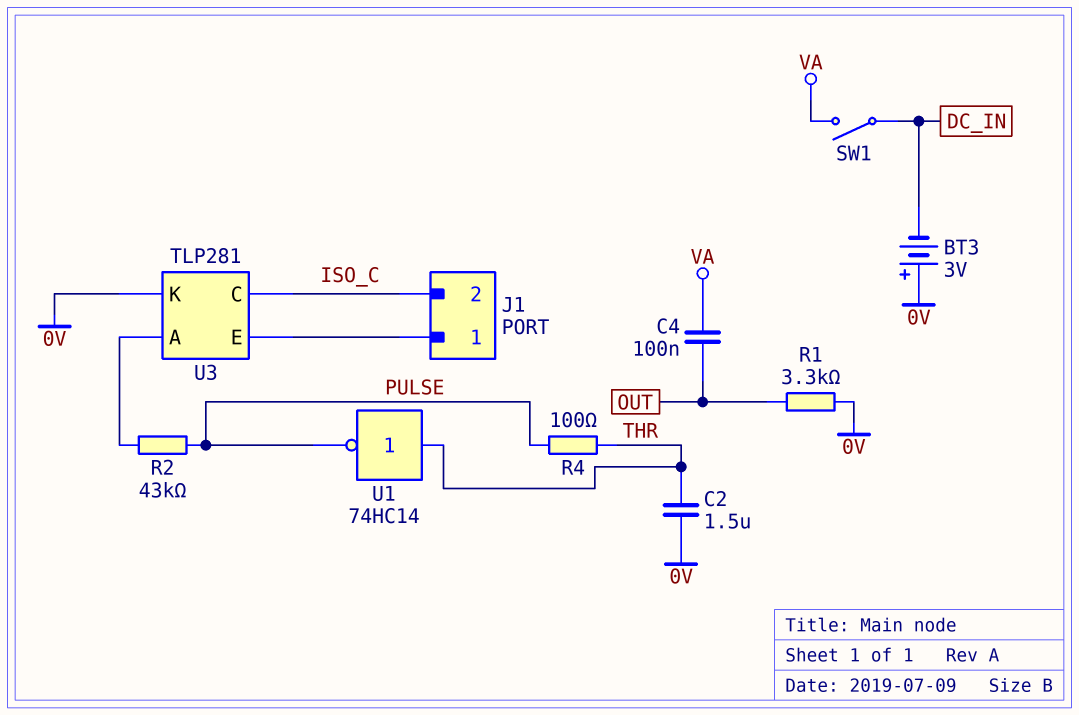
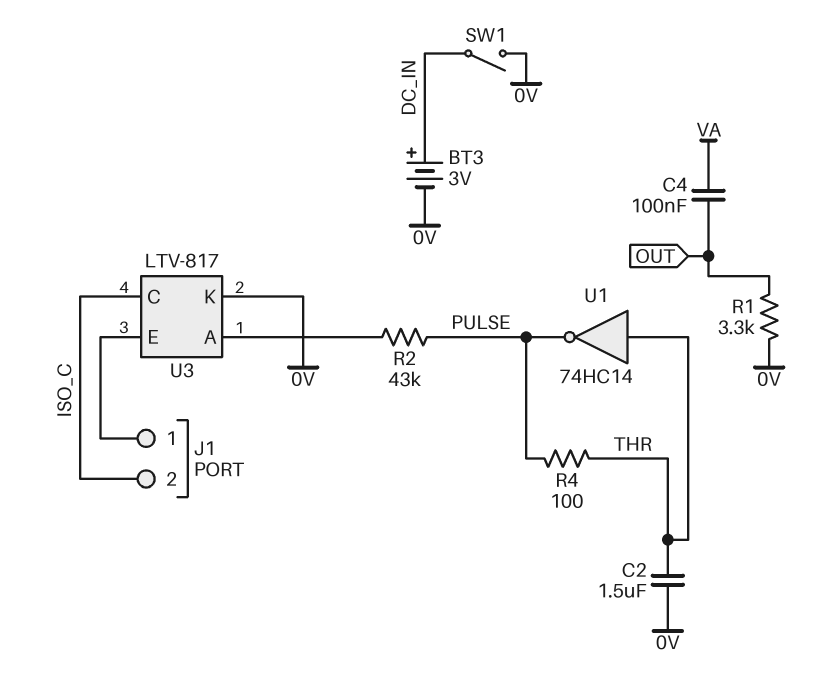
BT3: 3V (plus 0V, minus DC_IN) -> 3V (plus DC_IN, minus 0V)
SW1: switch (DC_IN, VA) -> switch (0V, DC_IN)
U3: TLP281 -> LTV-817

